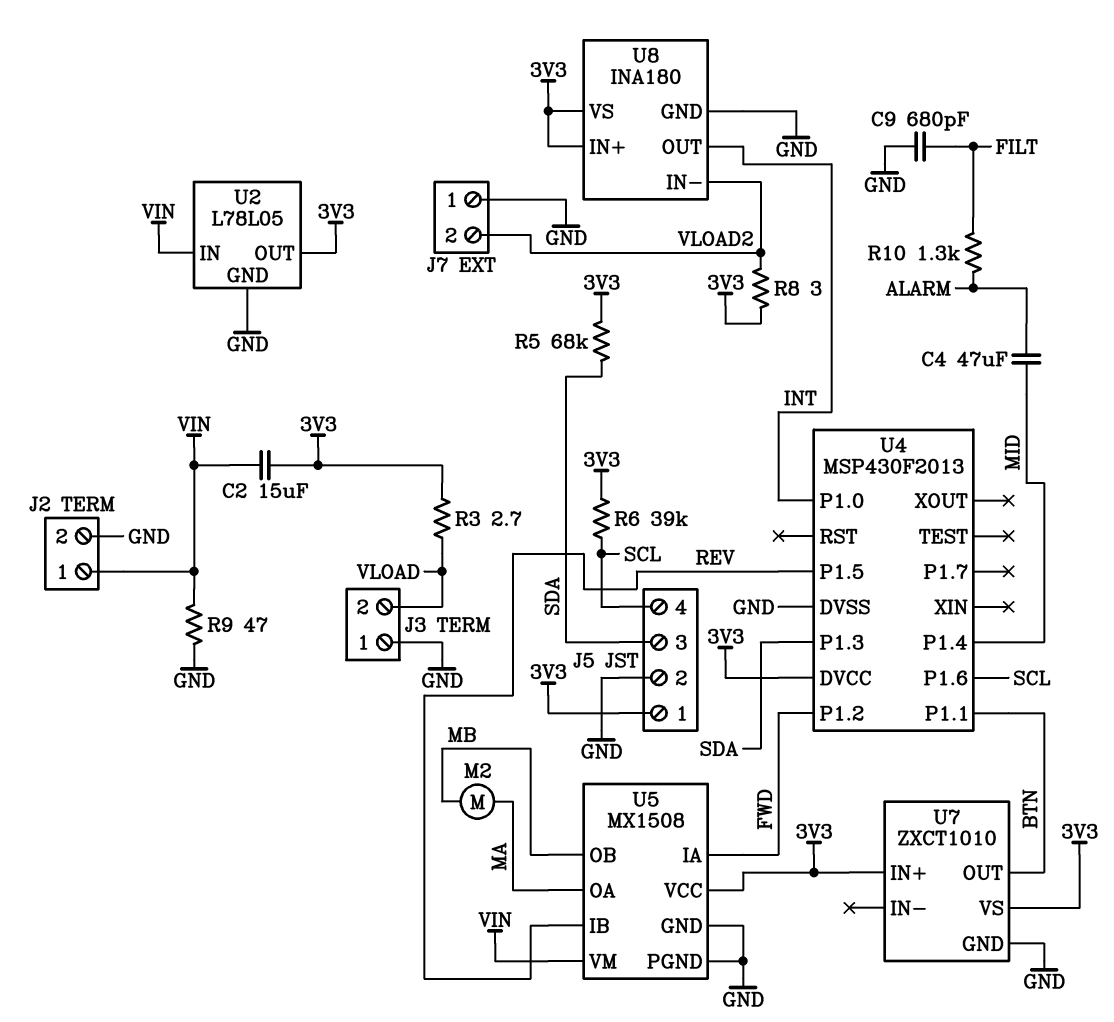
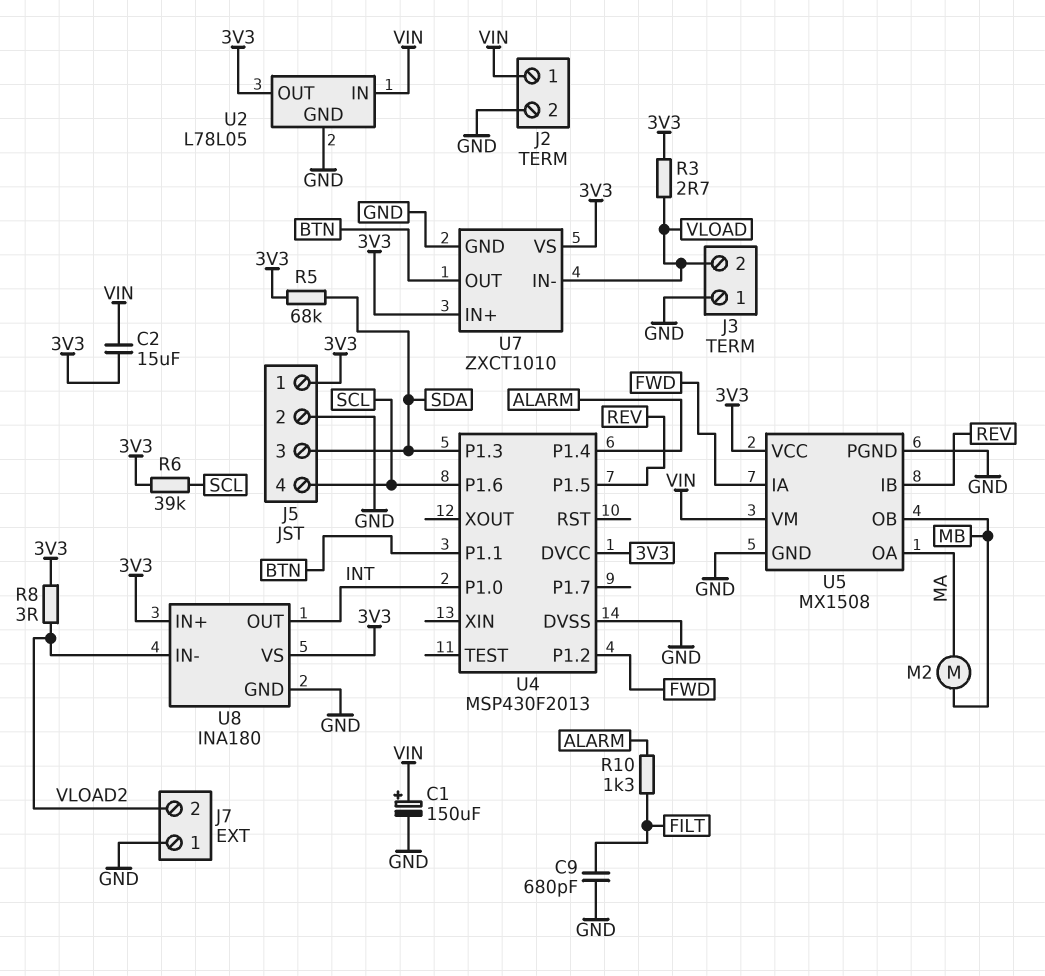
C1: none -> 150uF (plus VIN, minus GND)
C4: 47uF (ALARM, MID) -> none
R9: 47 (GND, VIN) -> none
U4 pin P1.4: MID -> ALARM
U7 pin IN-: none -> VLOAD

